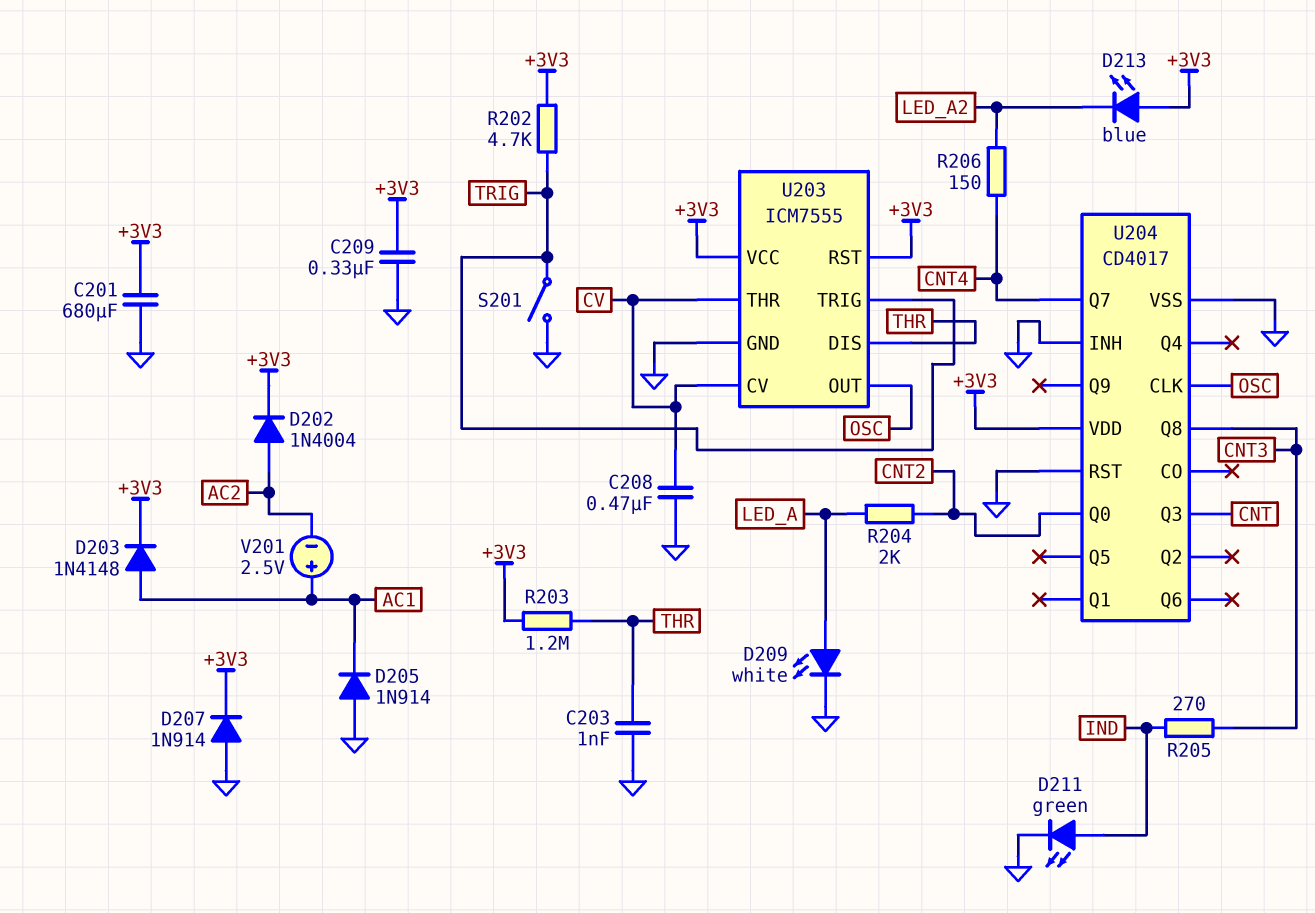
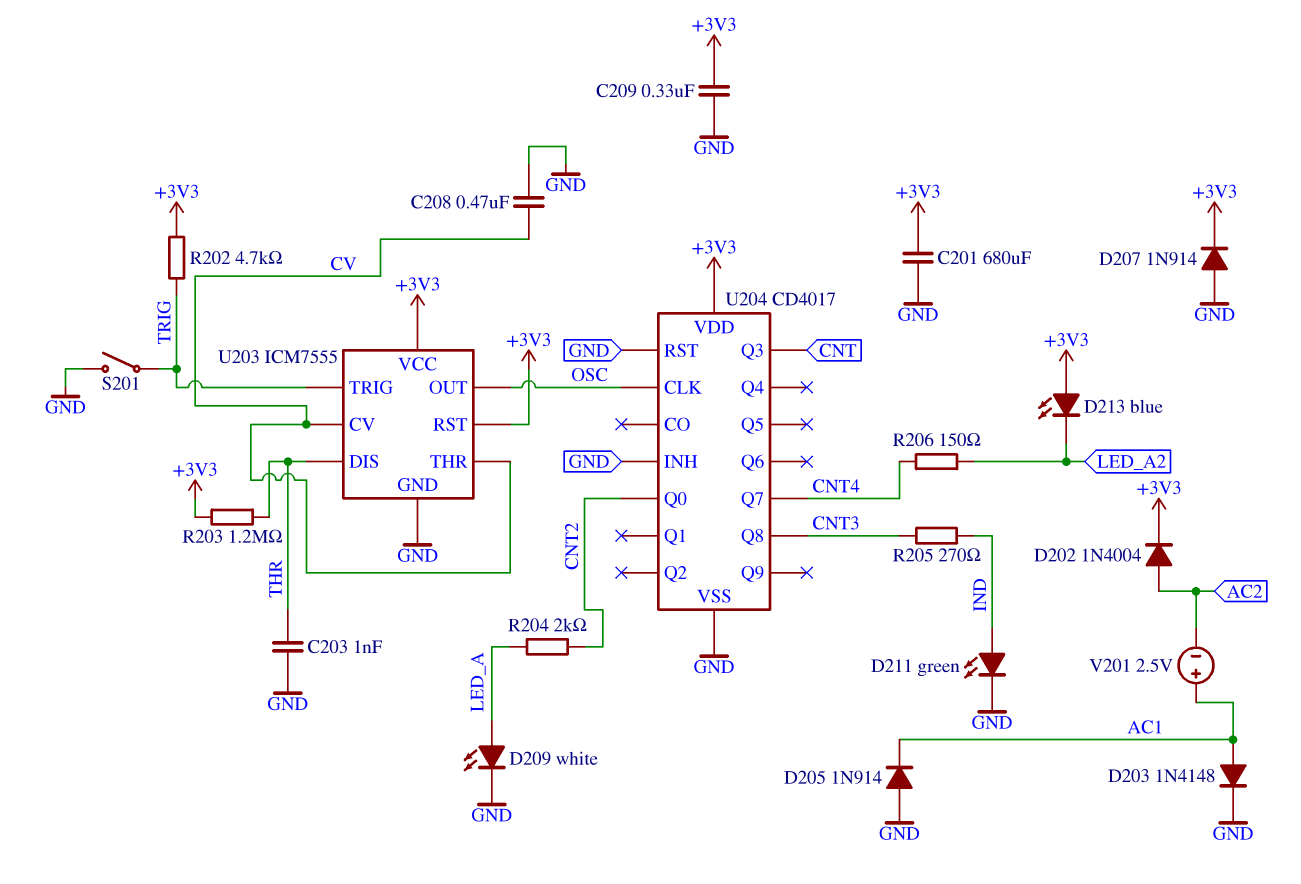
D203: diode 1N4148 (A AC1, K +3V3) -> diode 1N4148 (A AC1, K GND)

